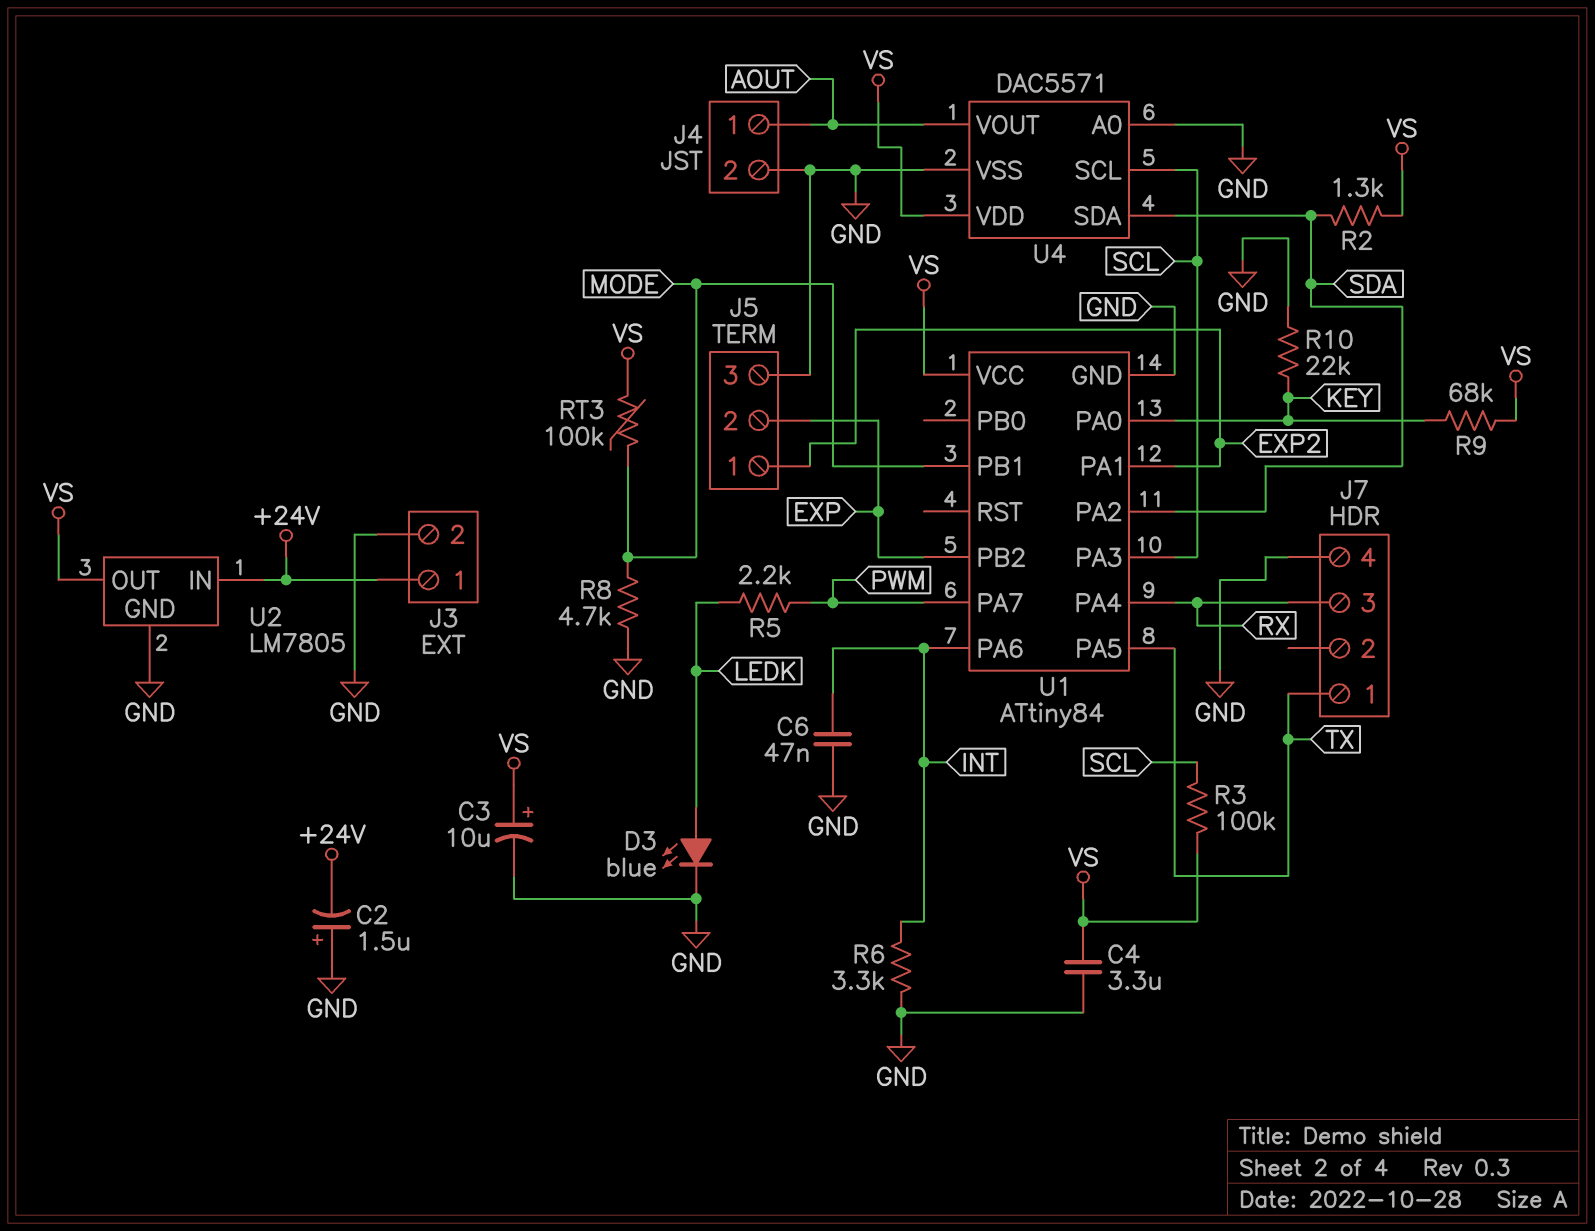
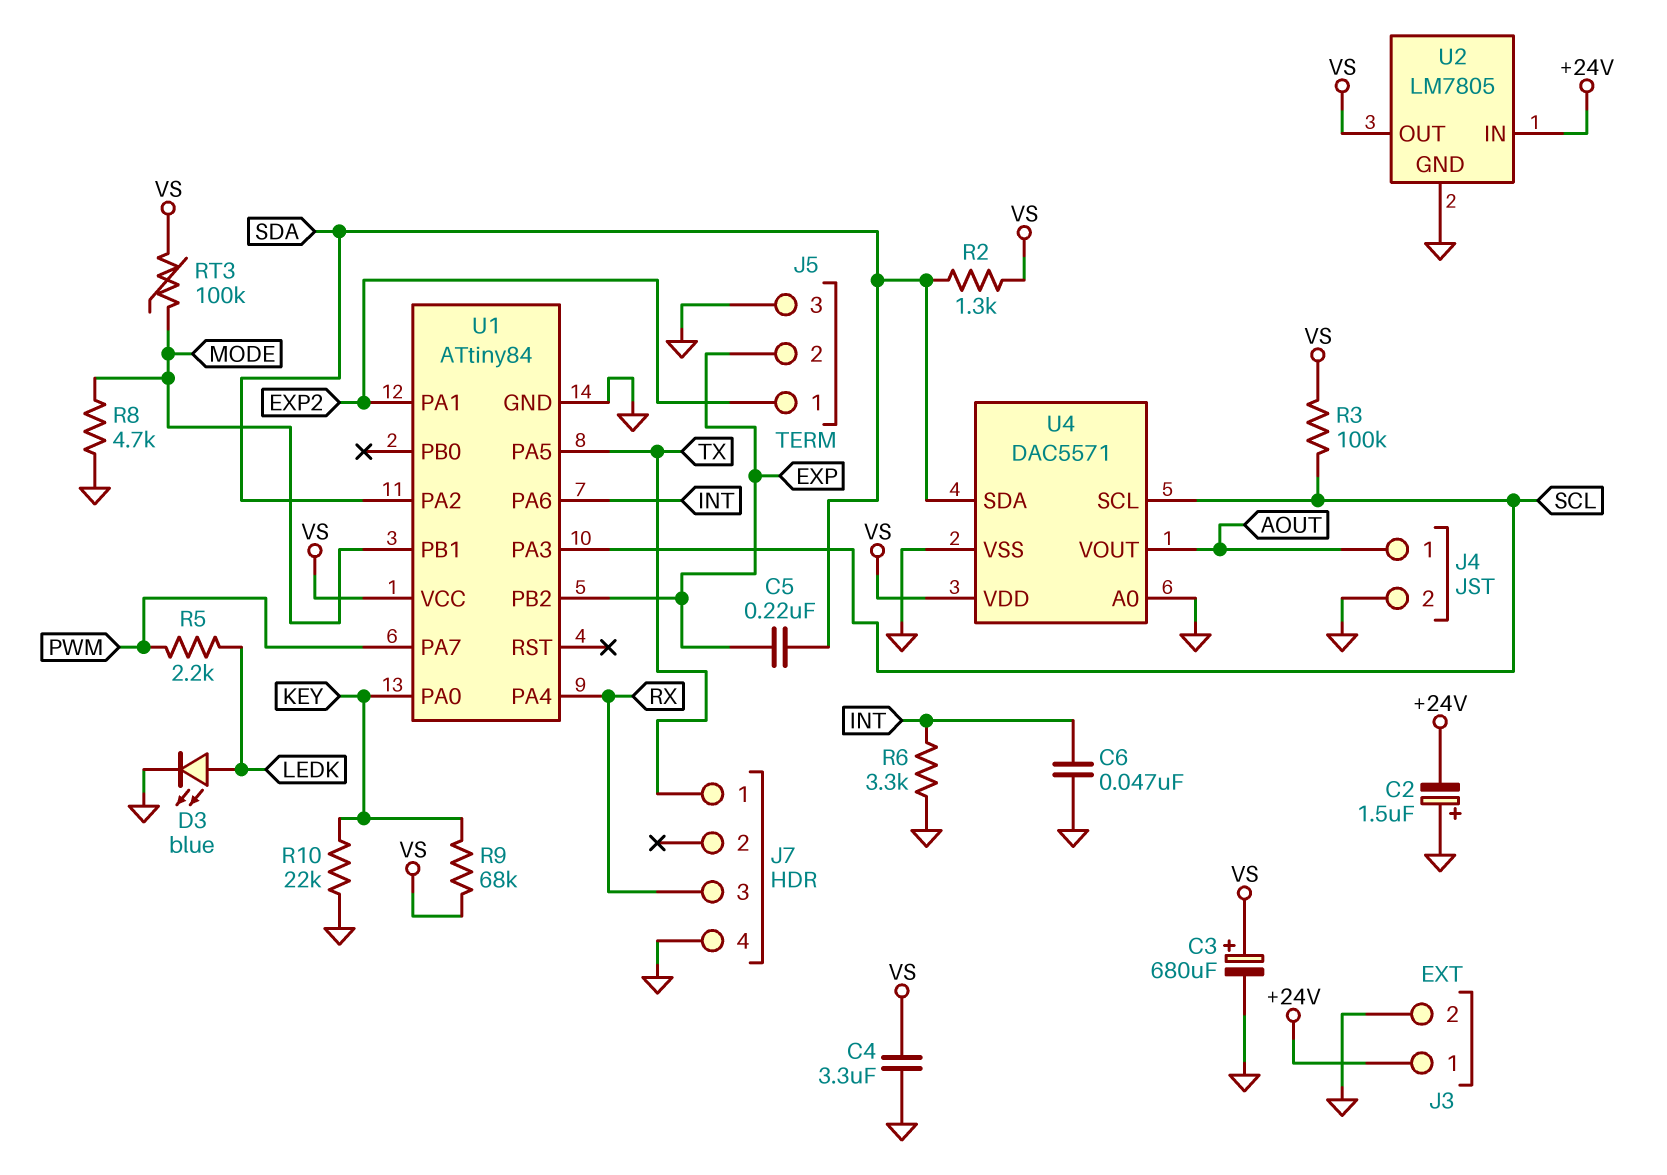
C3: 10uF (plus VS, minus GND) -> 680uF (plus VS, minus GND)
C5: none -> 220nF (EXP, SDA)

